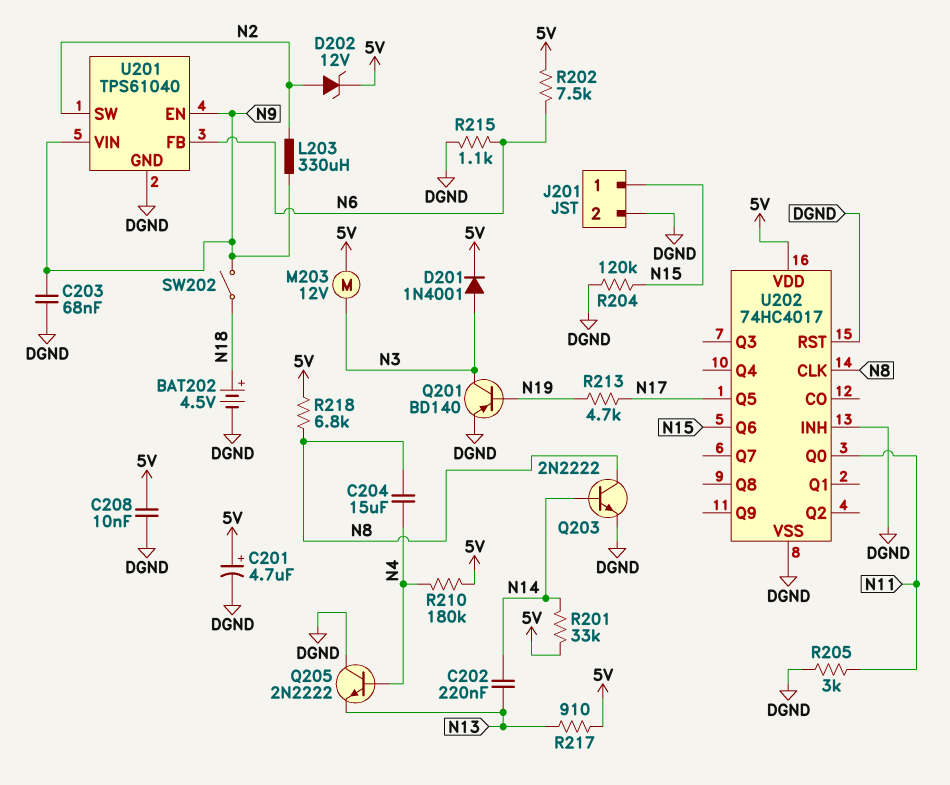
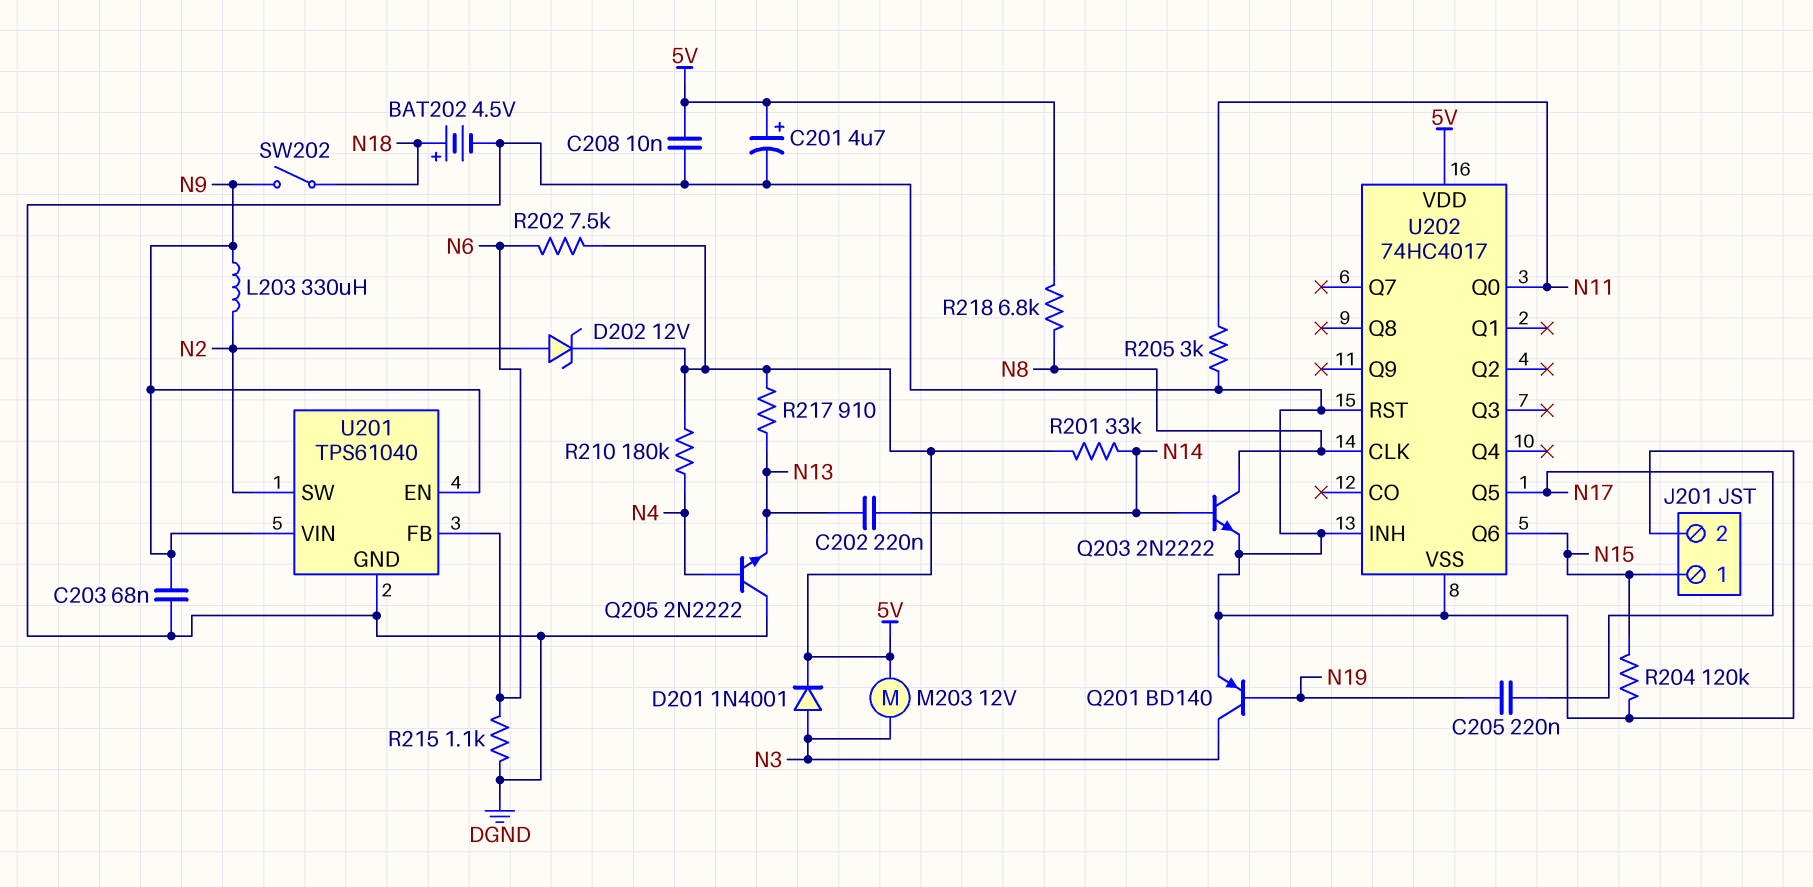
C204: 15uF (N4, N8) -> none
C205: none -> 220nF (N17, N19)
R213: 4.7k (N17, N19) -> none

